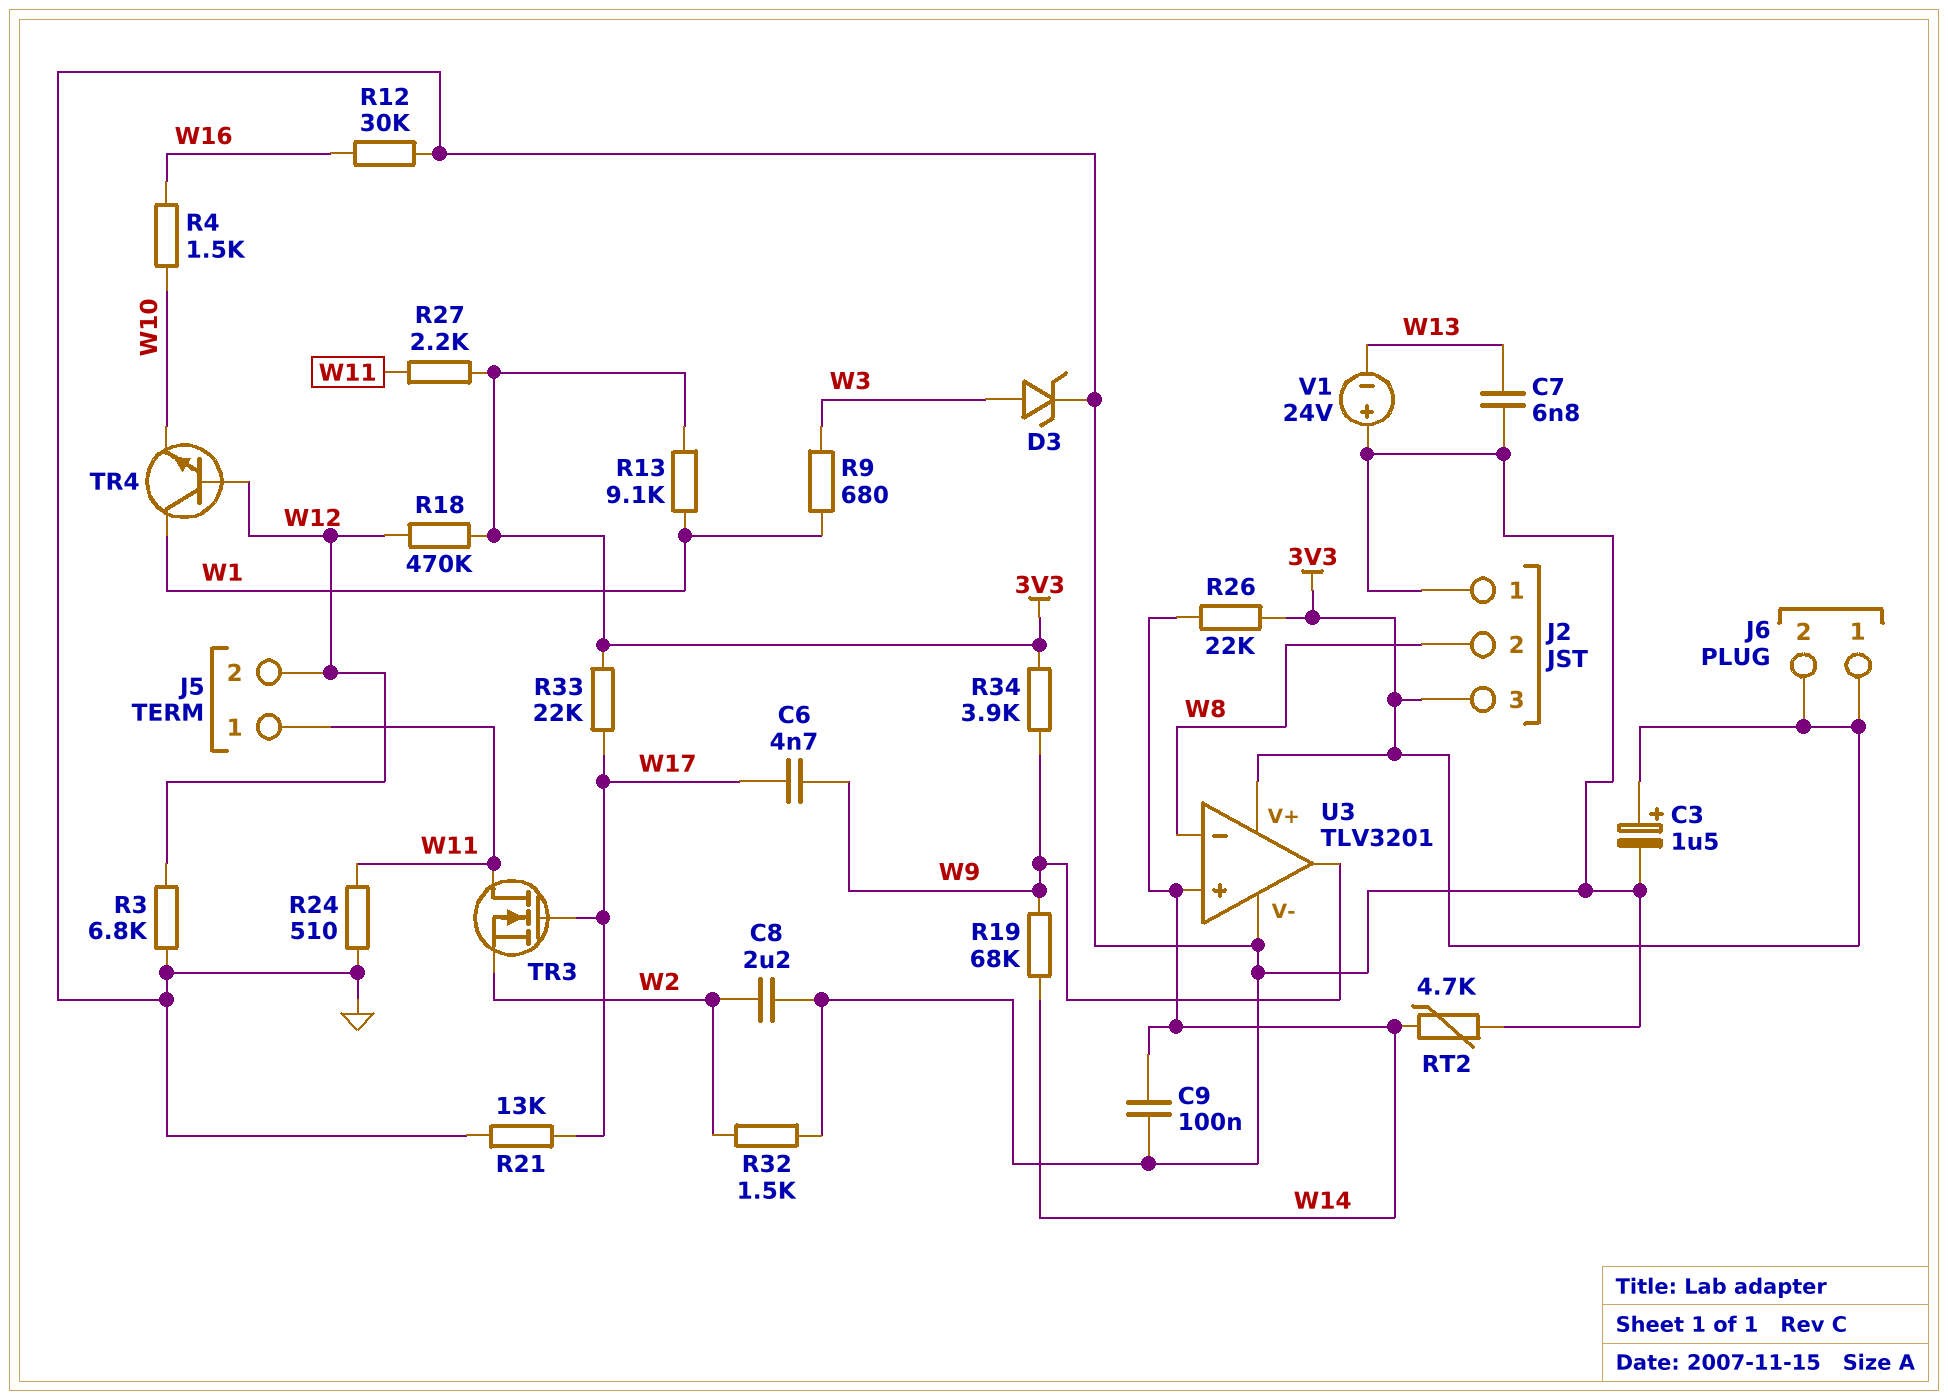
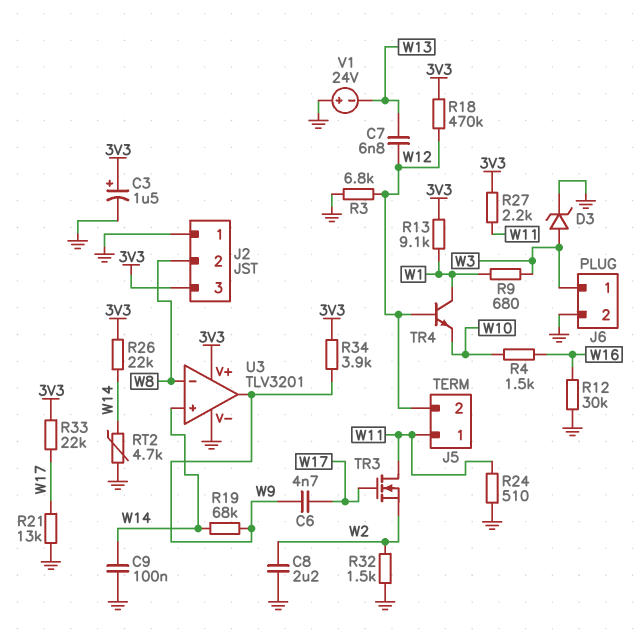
C7: 6.8nF (GND, W13) -> 6.8nF (W12, W13)
J6 pin 1: 3V3 -> W3
J6 pin 2: 3V3 -> GND

